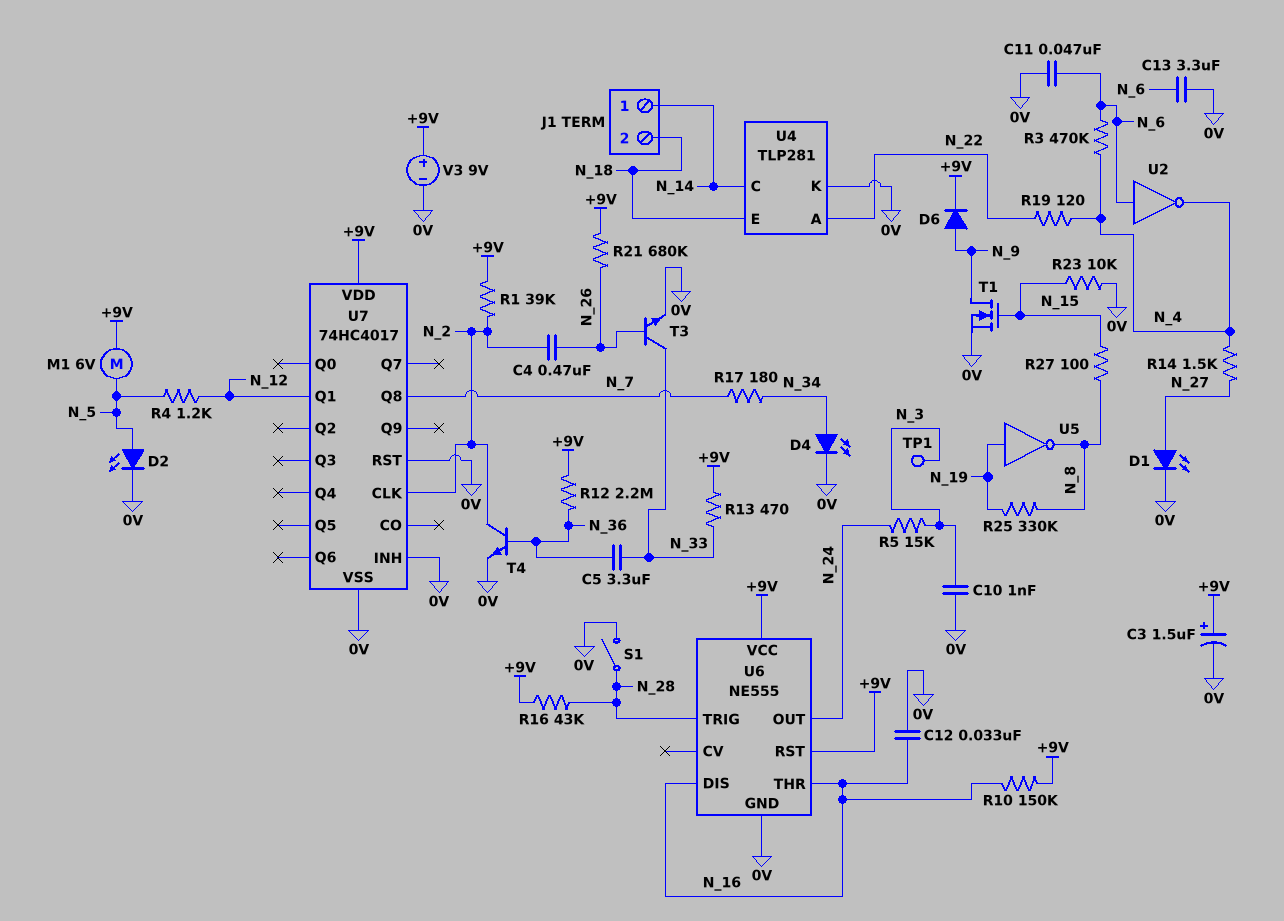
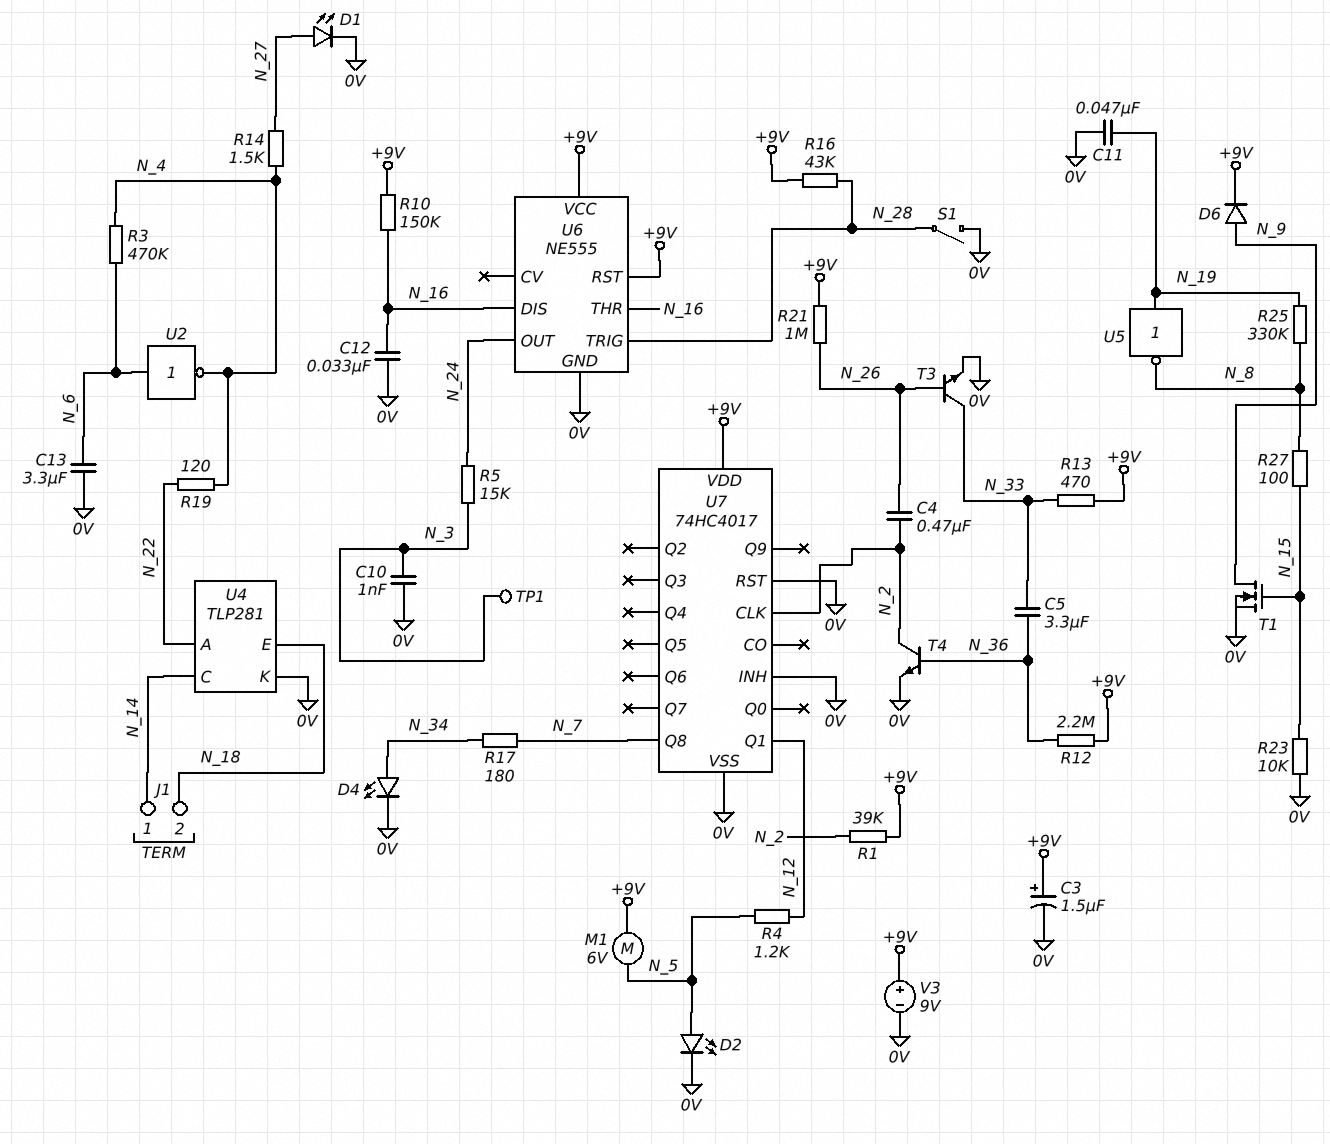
C11: 47nF (0V, N_6) -> 47nF (0V, N_19)
R21: 680k (+9V, N_26) -> 1M (+9V, N_26)

